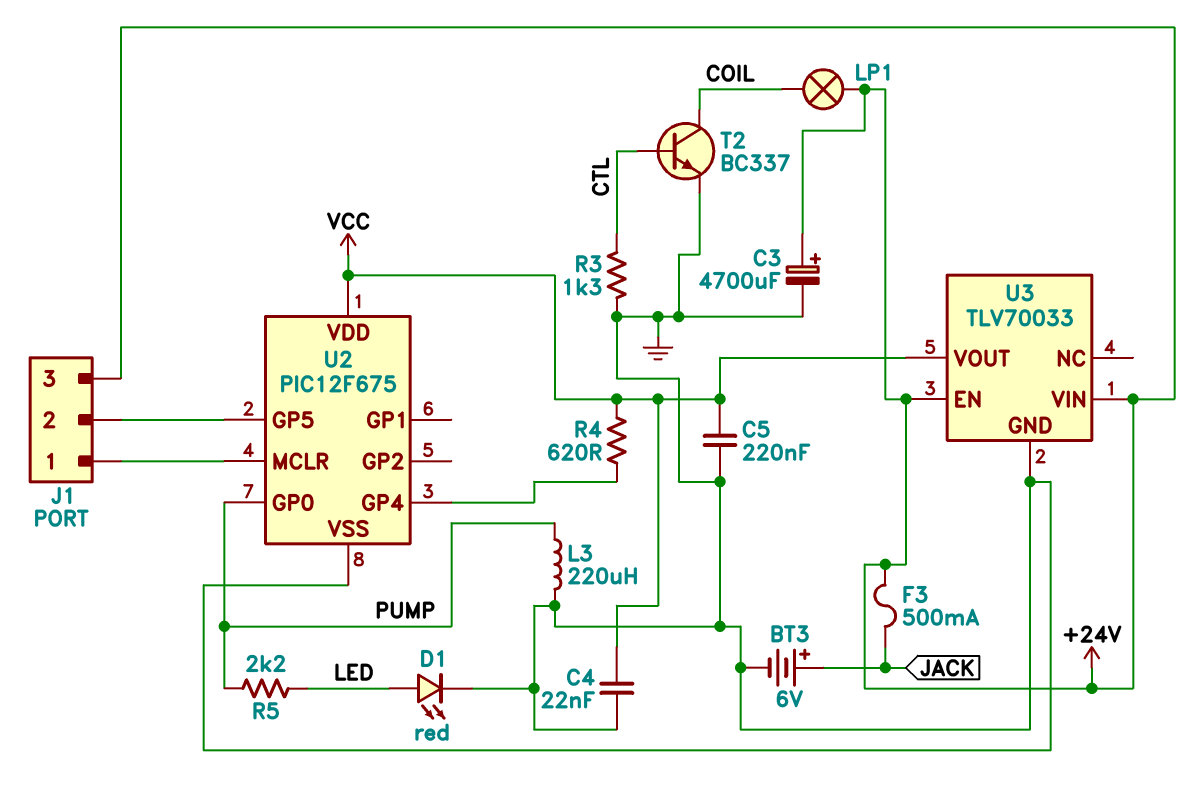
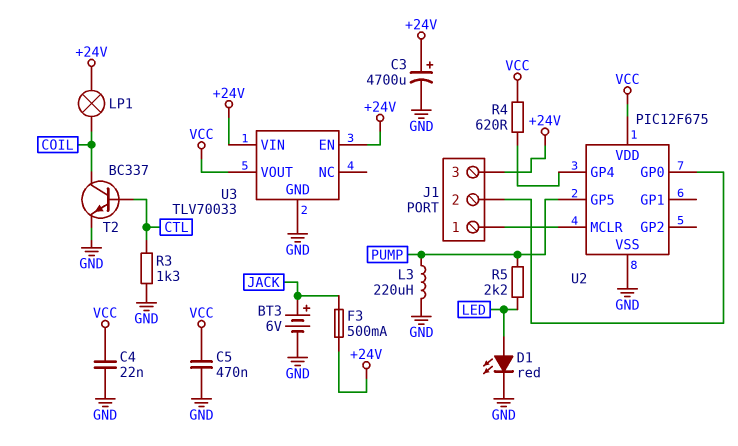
C5: 220nF (GND, VCC) -> 470nF (GND, VCC)
U2 pin GP0: PUMP -> J1/2
U2 pin GP5: J1/2 -> PUMP

